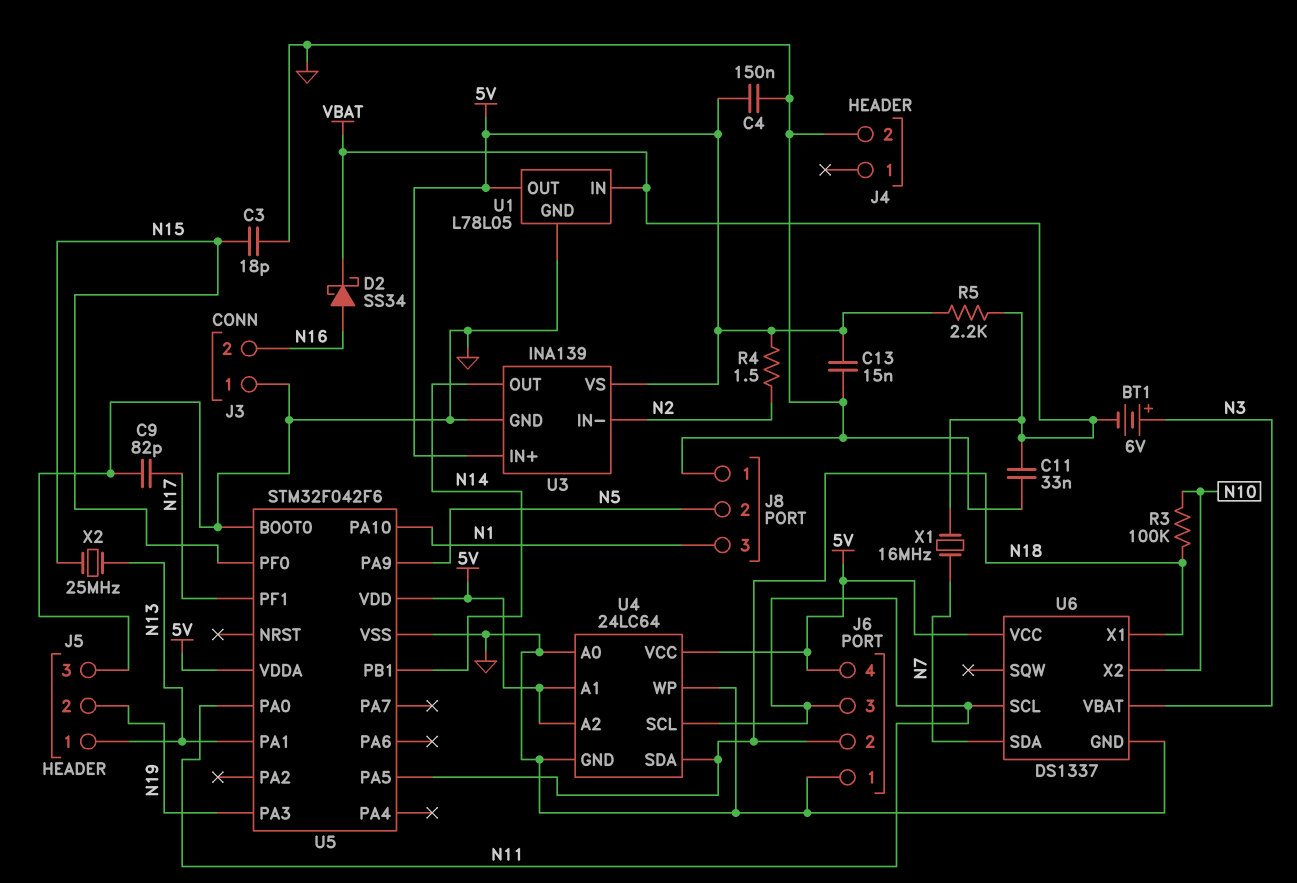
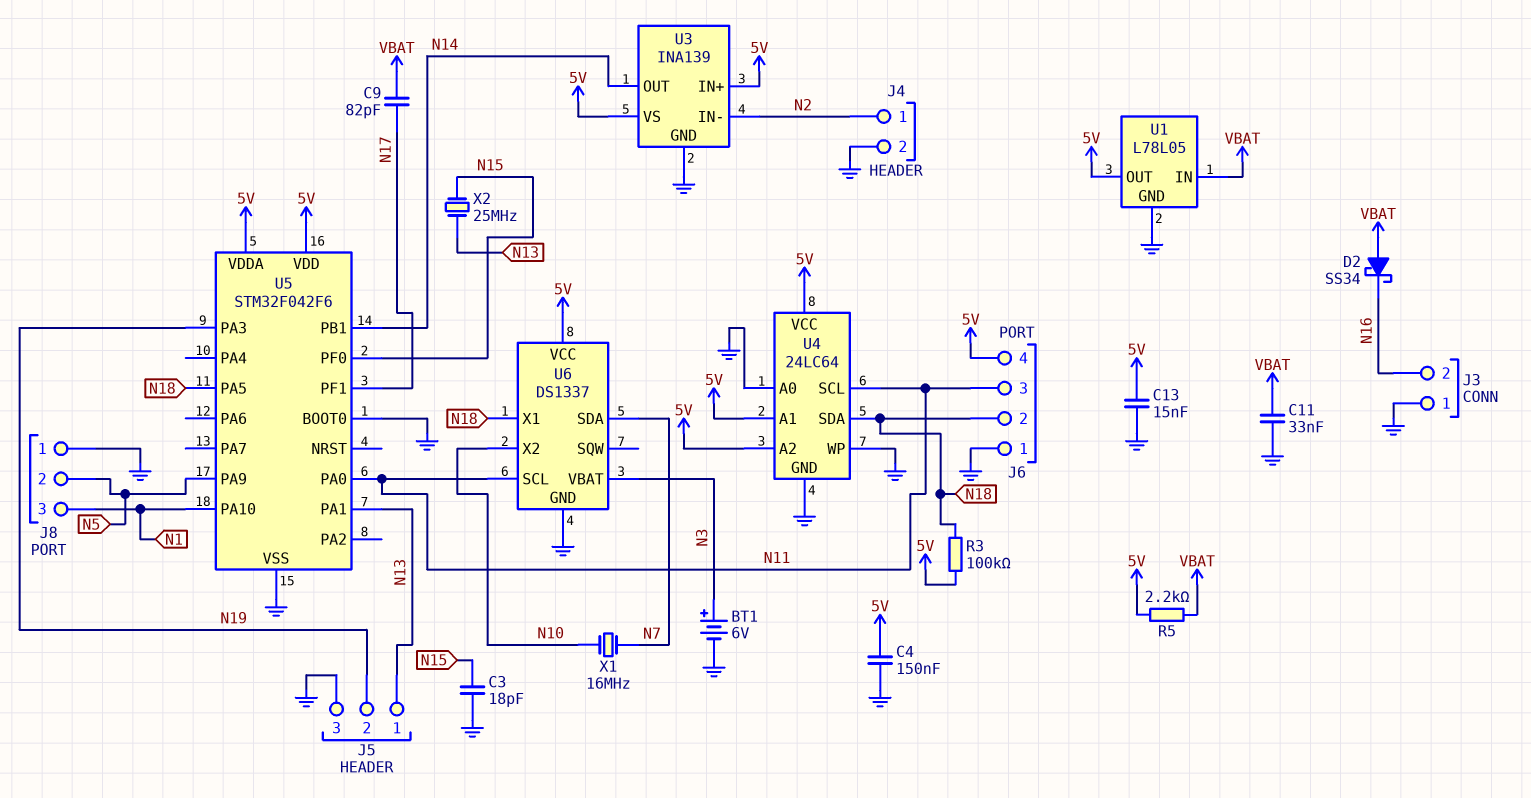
BT1: 6V (plus N3, minus VBAT) -> 6V (plus N3, minus GND)
C9: 82pF (GND, N17) -> 82pF (N17, VBAT)
D2: schottky SS34 (A N16, K VBAT) -> schottky SS34 (A VBAT, K N16)
J4 pin 1: none -> N2
R3: 100k (N10, N18) -> 100k (5V, N18)
R4: 1.5 (5V, N2) -> none
X1: 16MHz (N7, VBAT) -> 16MHz (N7, N10)

